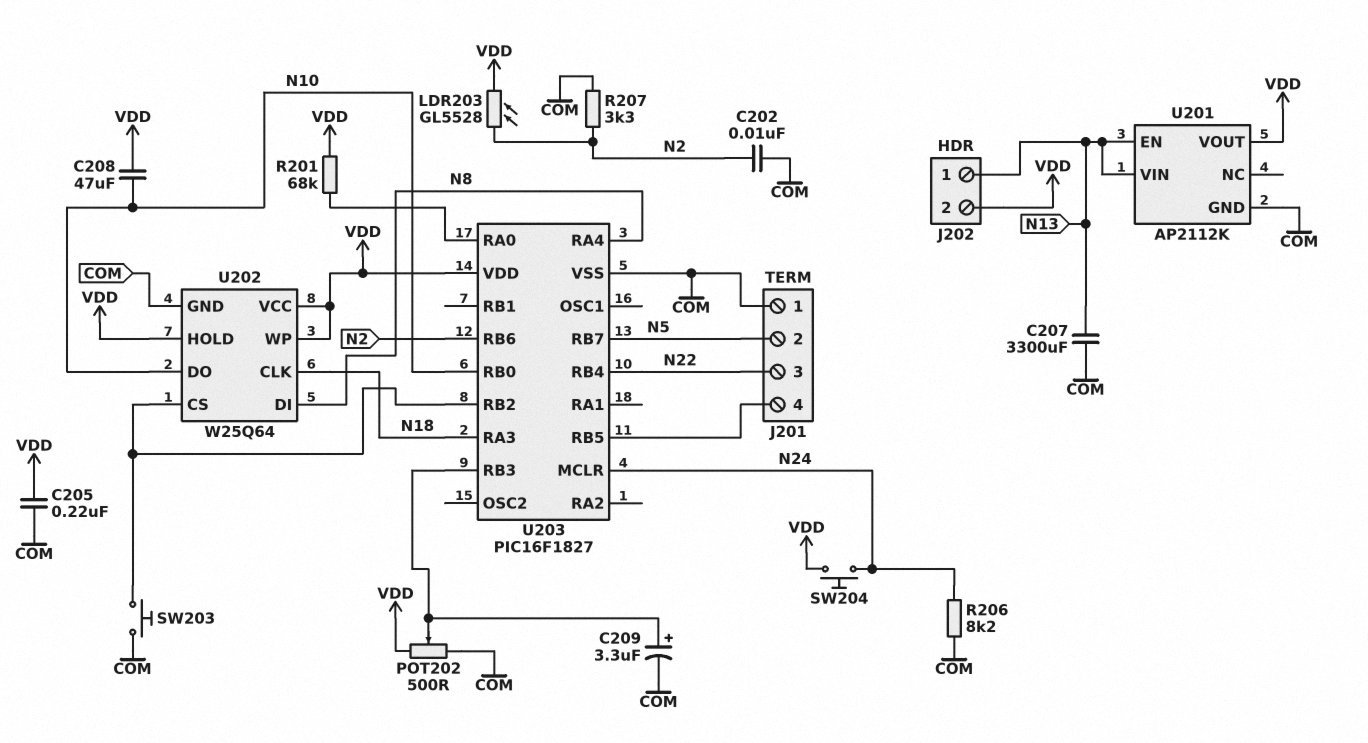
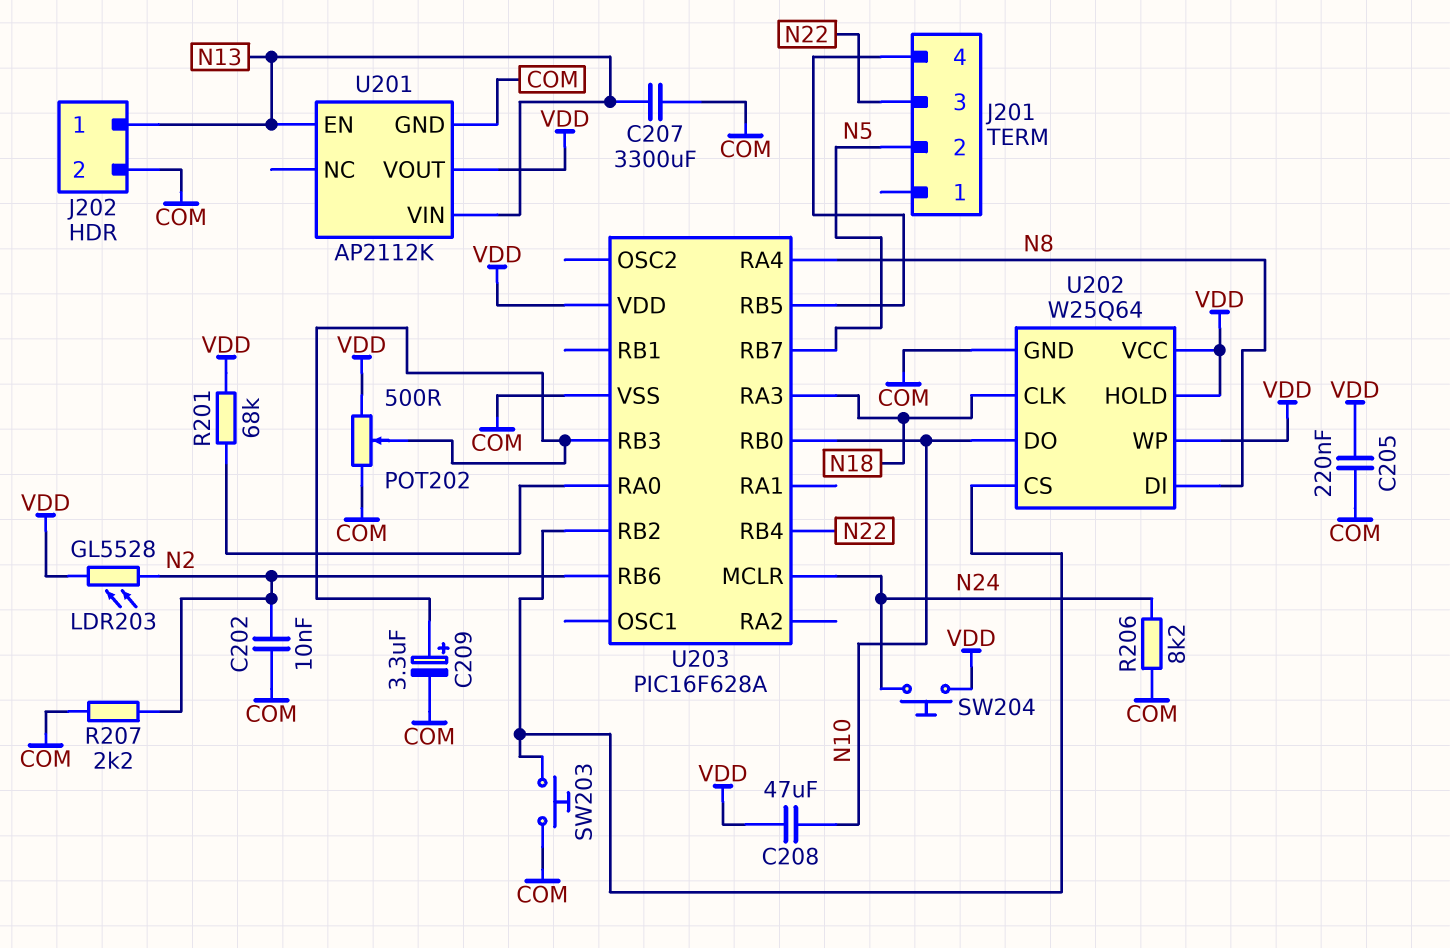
J201 pin 1: COM -> none
J202 pin 2: VDD -> COM
R207: 3.3k (COM, N2) -> 2.2k (COM, N2)
U203: PIC16F1827 -> PIC16F628A

